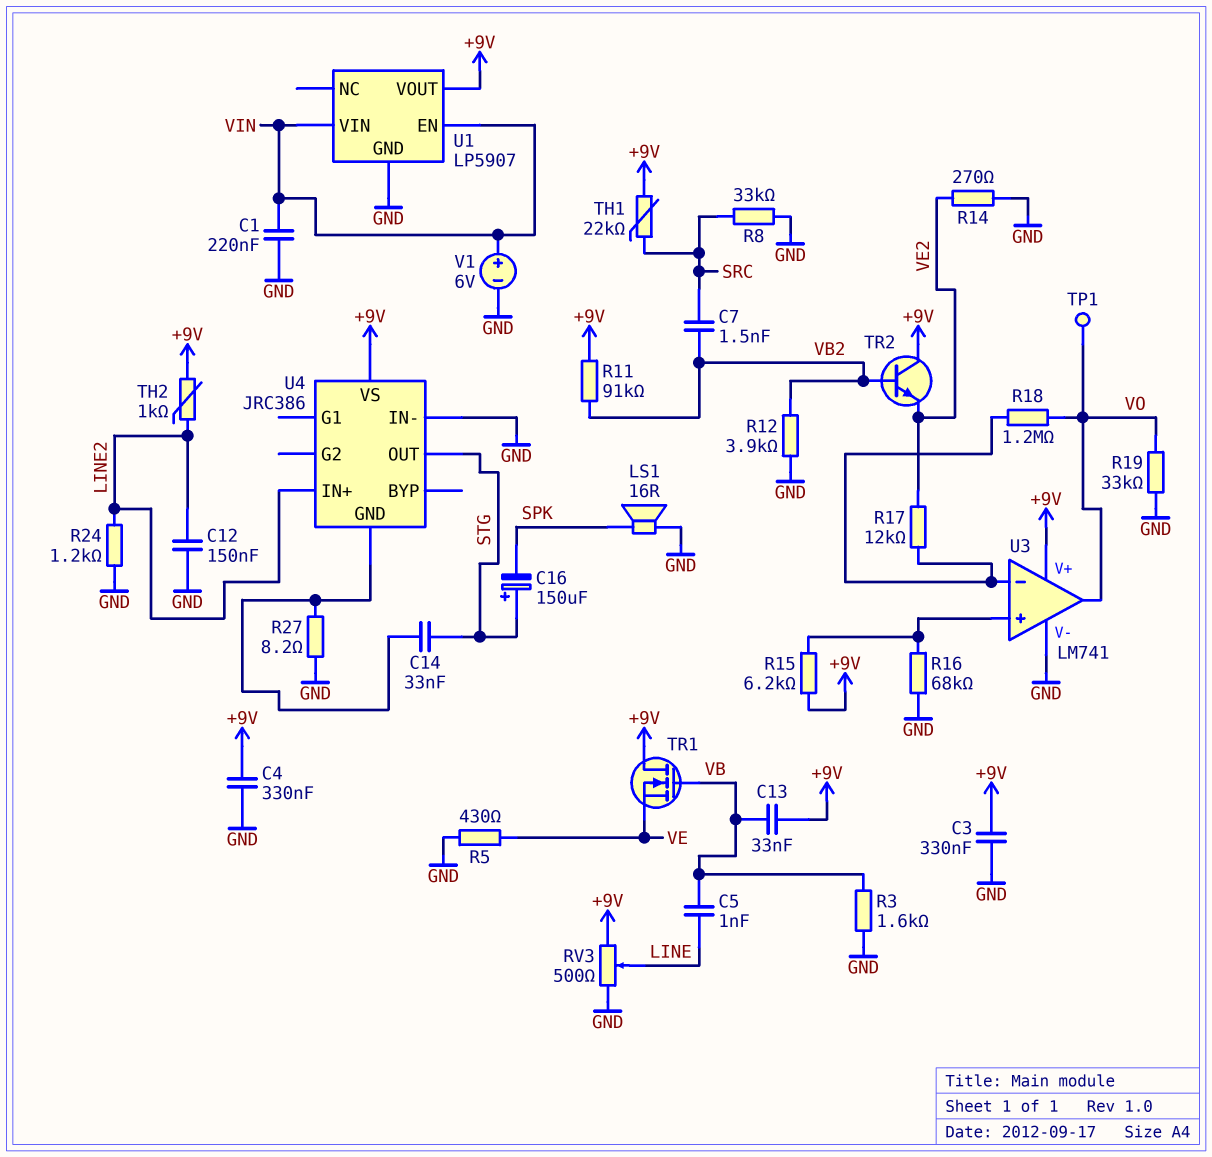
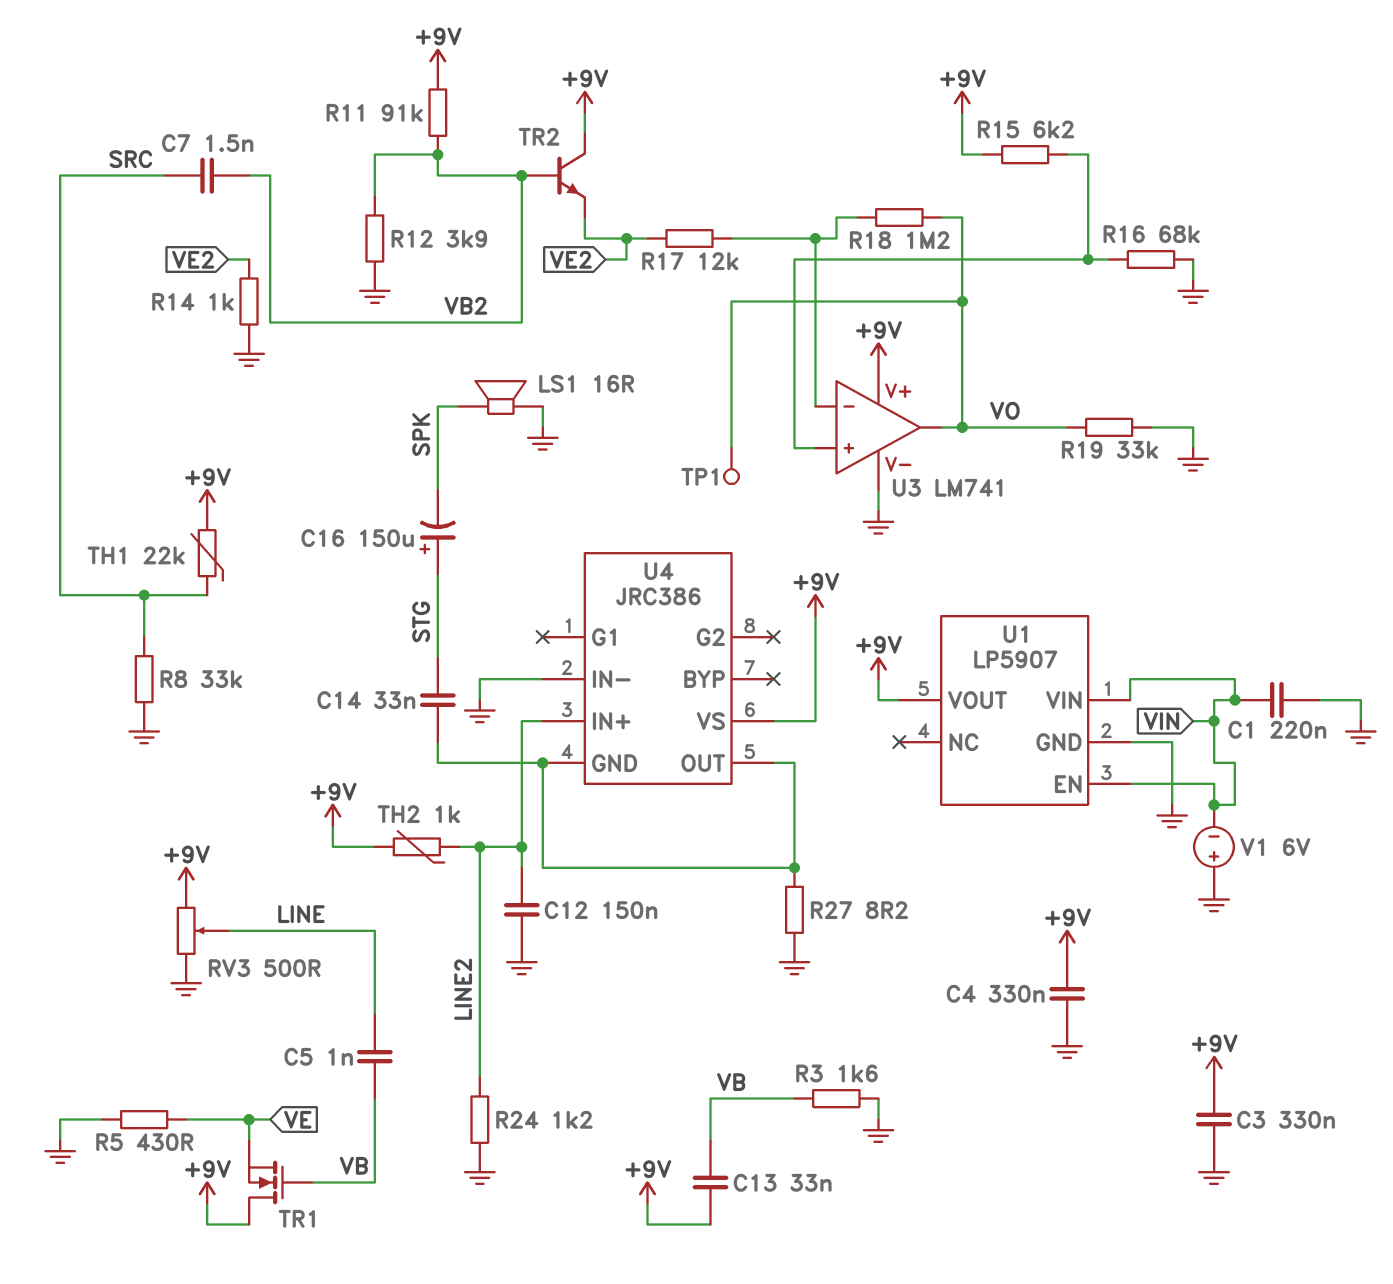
R14: 270 (GND, VE2) -> 1k (GND, VE2)
U4 pin OUT: STG -> U4/GND
V1: 6V (plus VIN, minus GND) -> 6V (plus GND, minus VIN)

